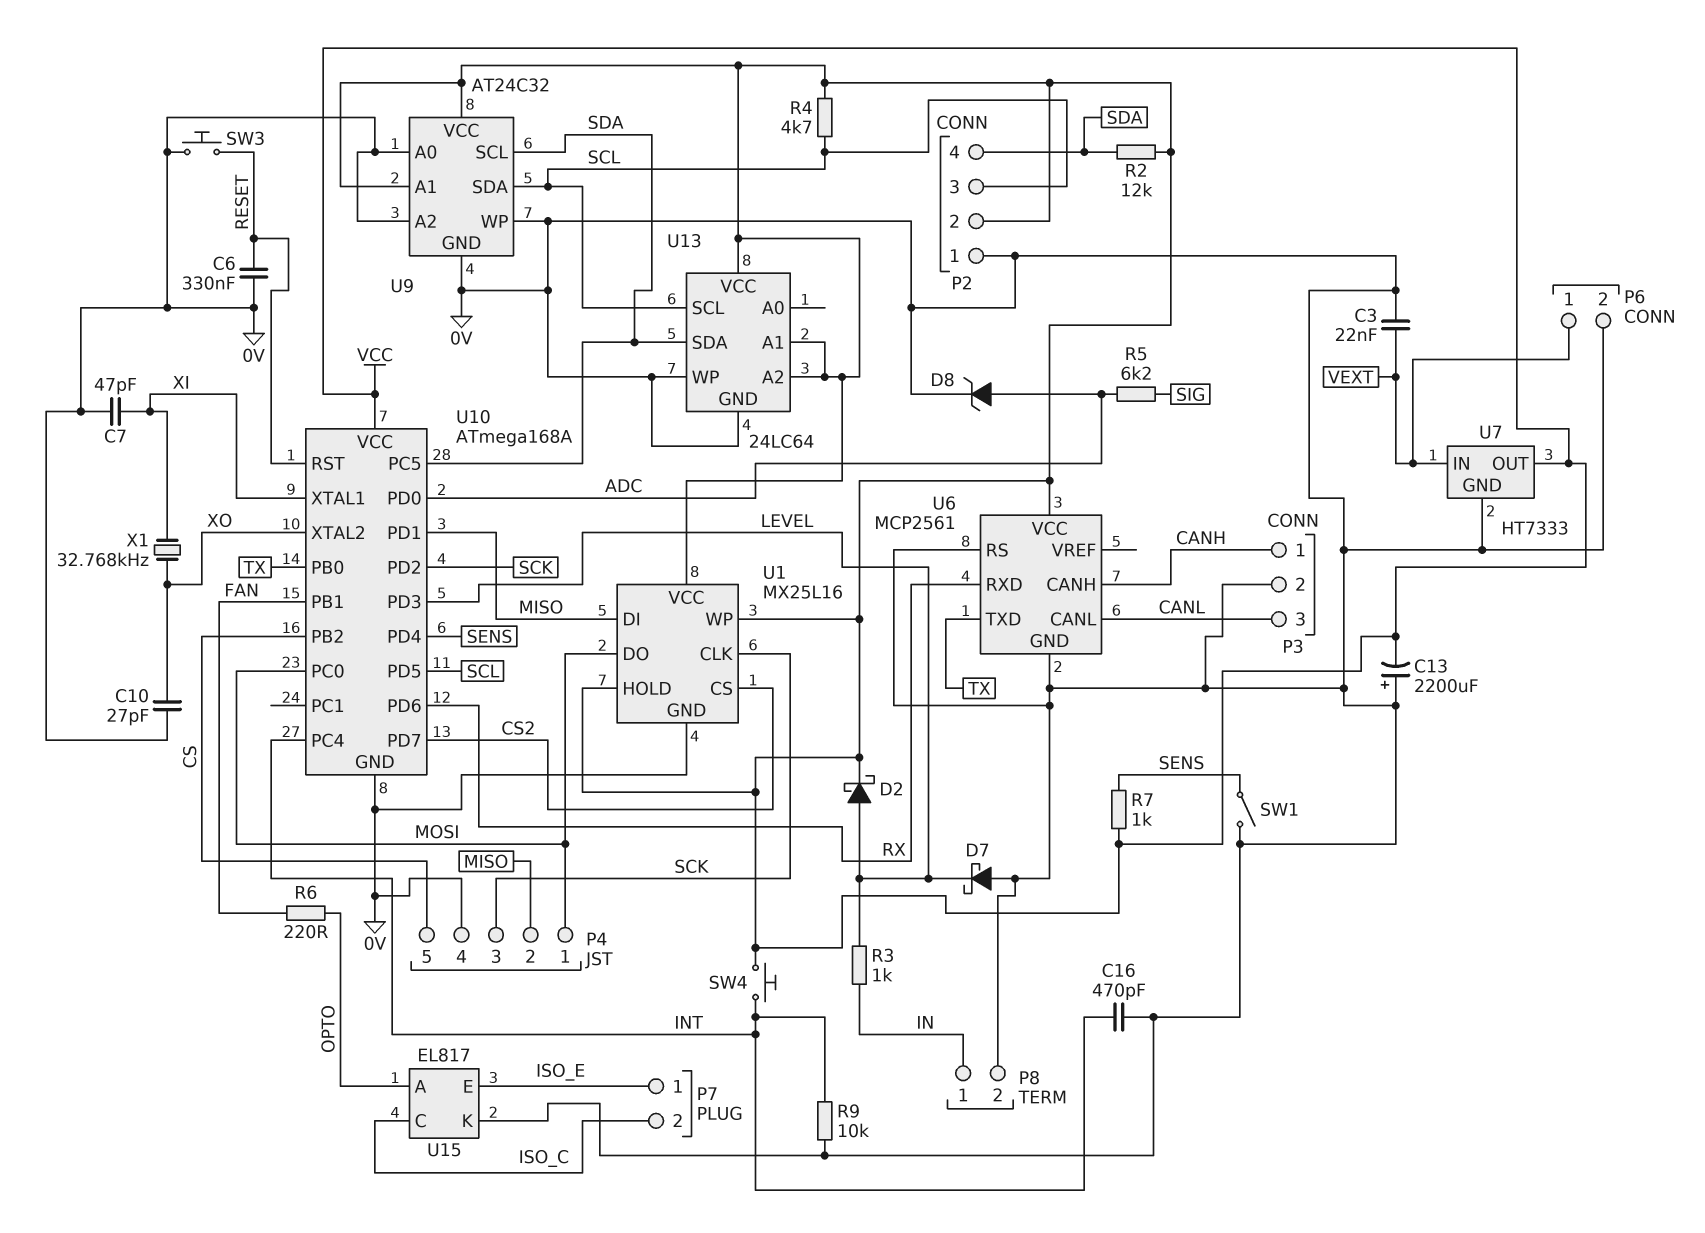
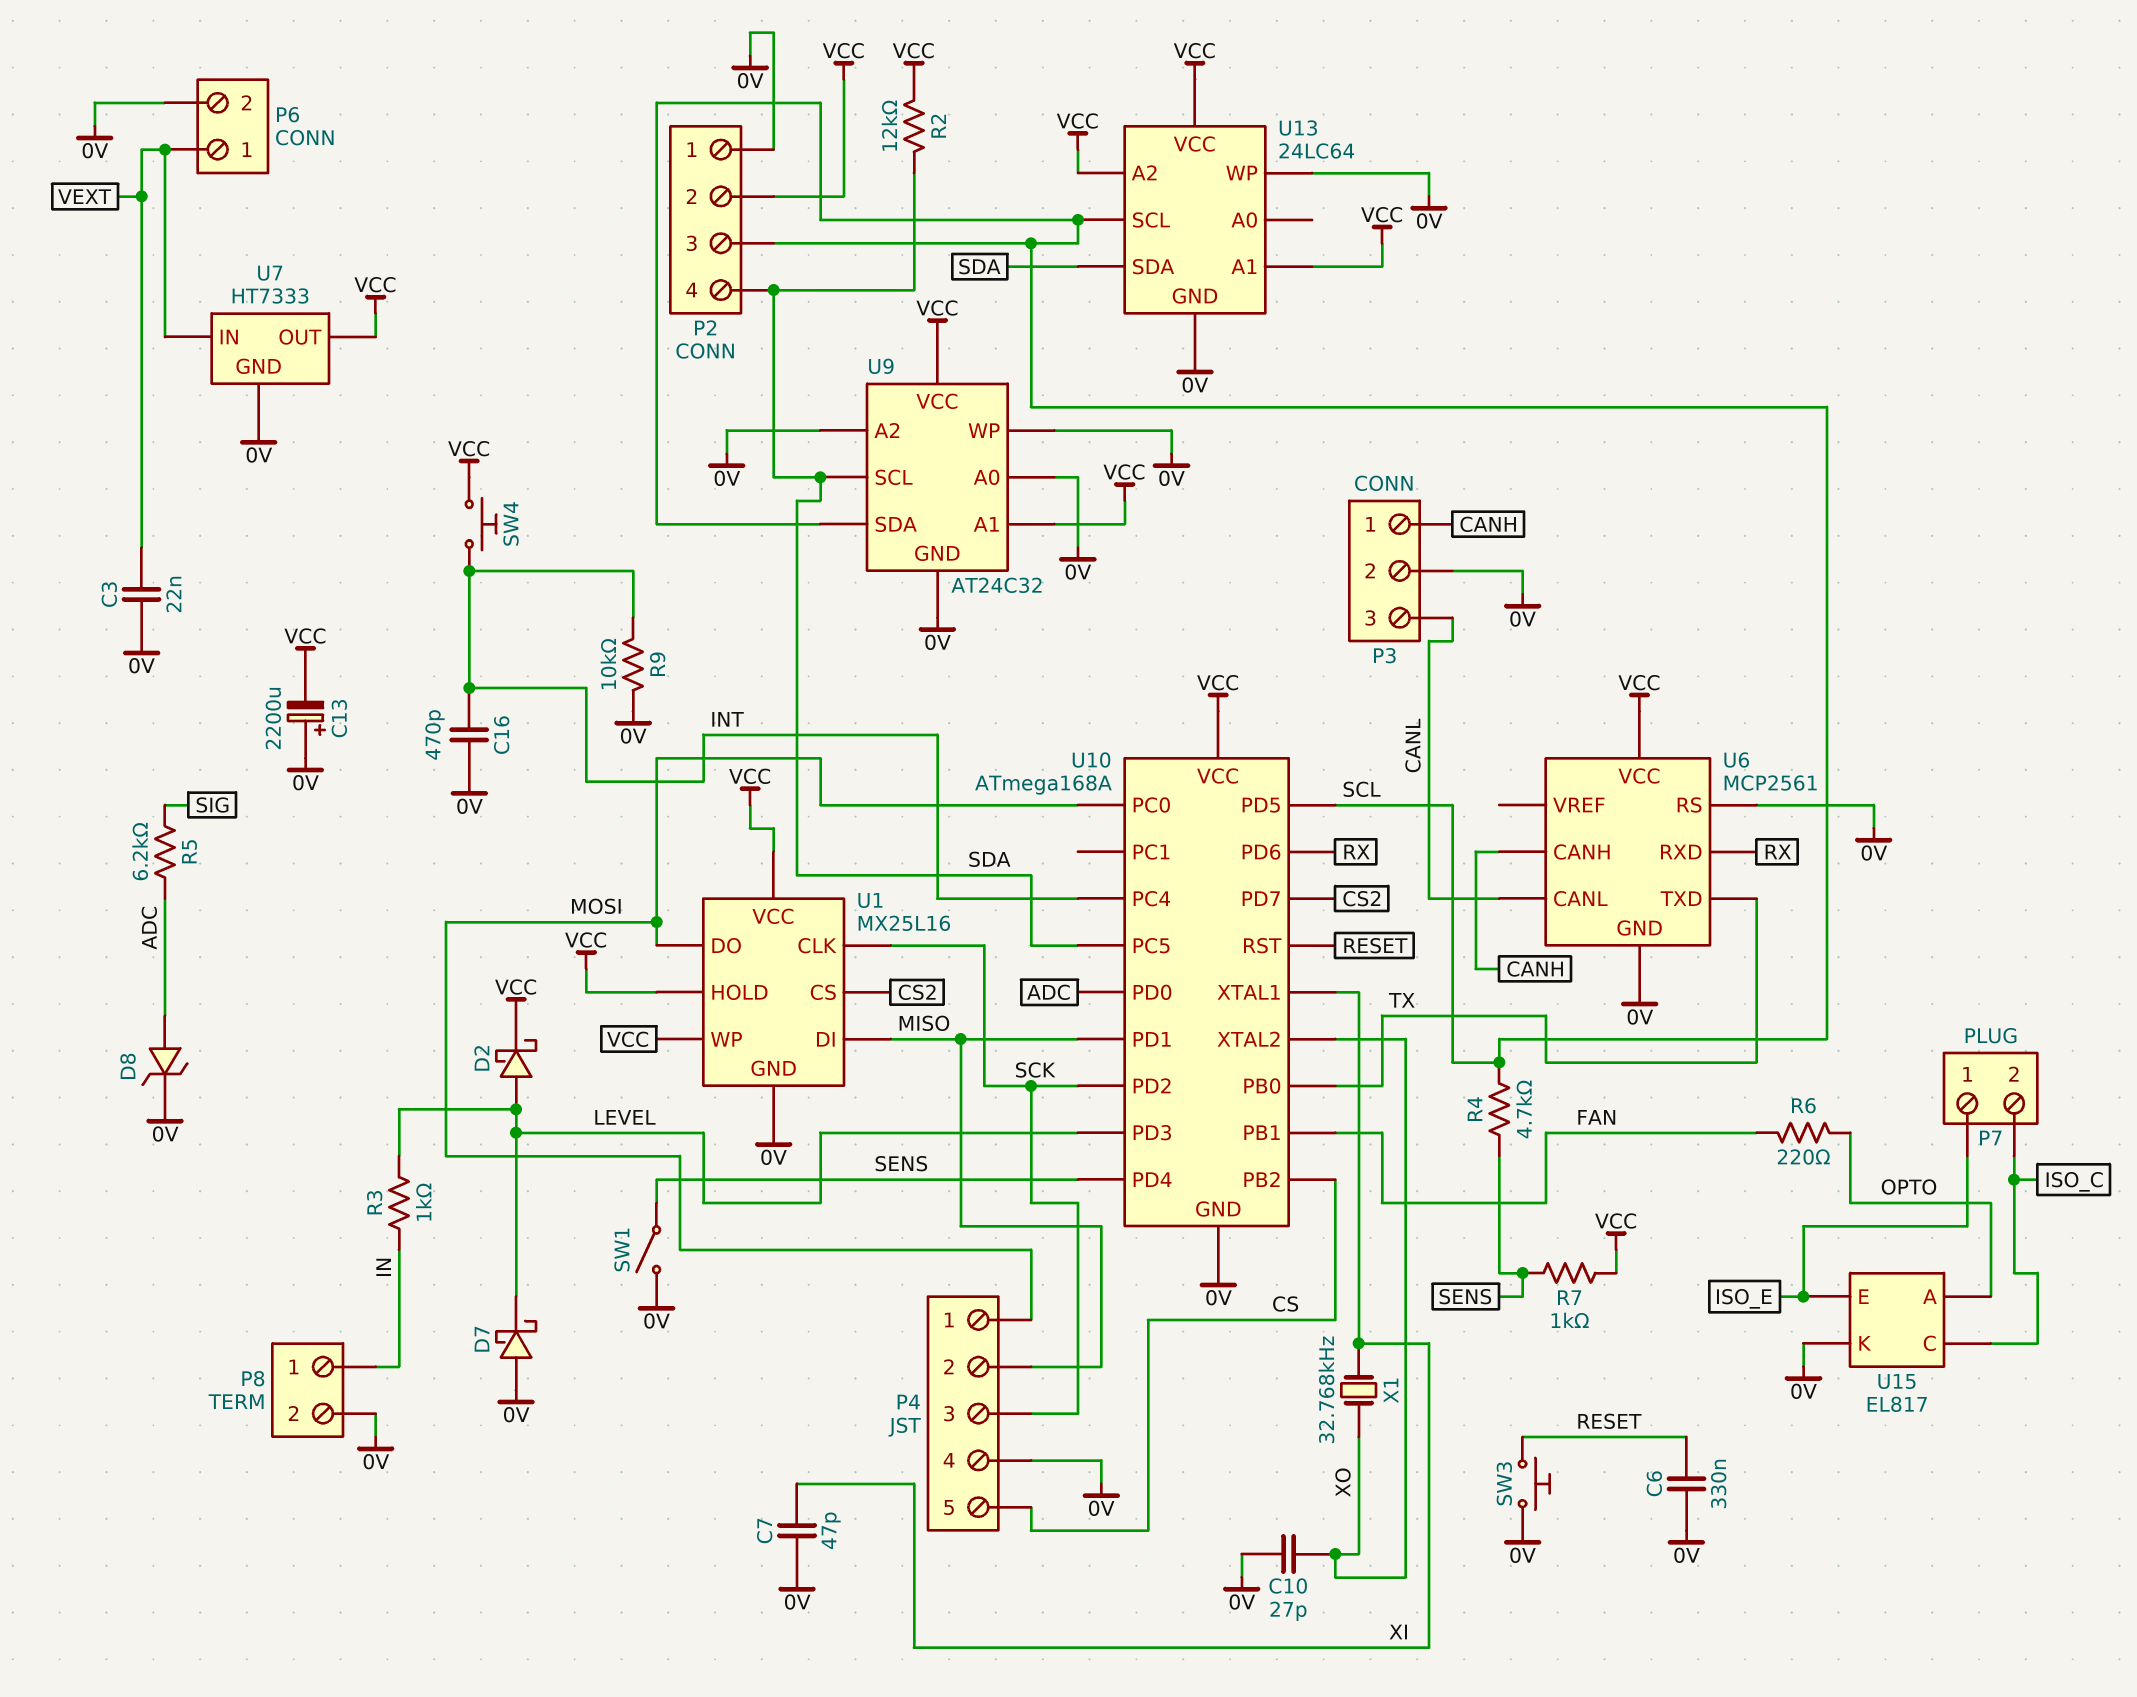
R4: 4.7k (SCL, VCC) -> 4.7k (SCL, SENS)

